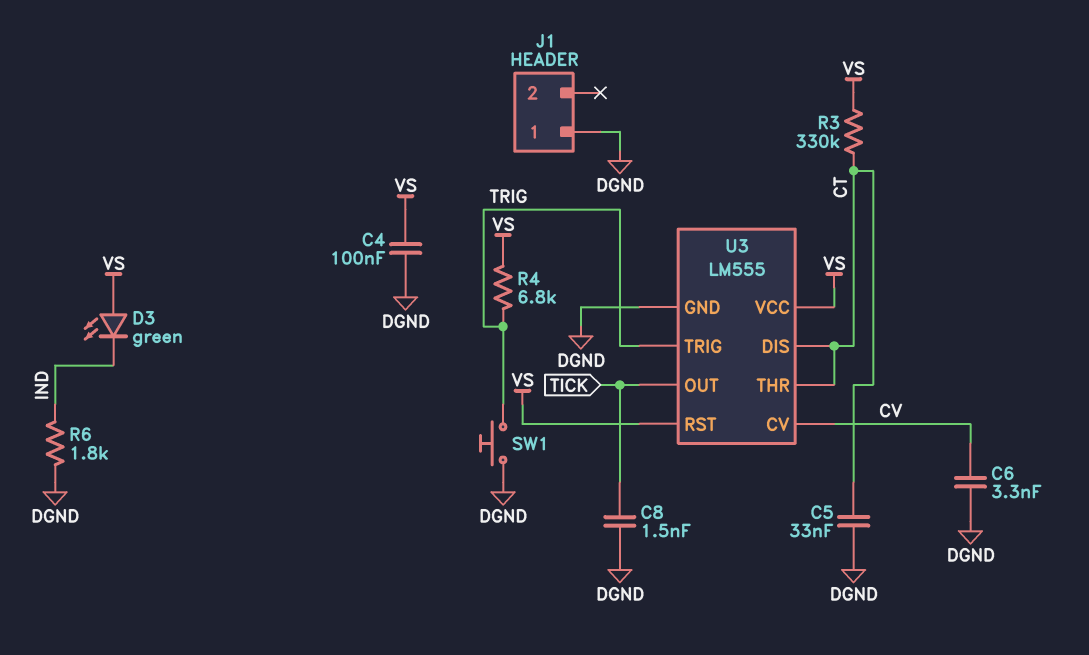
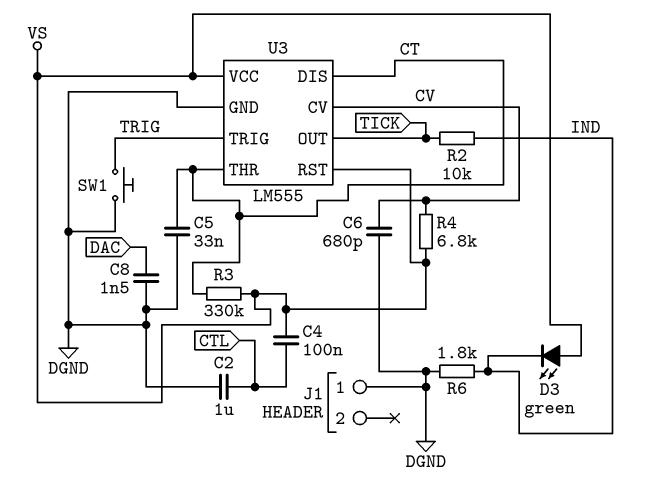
C2: none -> 1uF (CTL, DGND)
C4: 100nF (DGND, VS) -> 100nF (CTL, VS)
C6: 3.3nF (CV, DGND) -> 680pF (CV, DGND)
C8: 1.5nF (DGND, TICK) -> 1.5nF (DAC, DGND)
R2: none -> 10k (IND, TICK)
R4: 6.8k (TRIG, VS) -> 6.8k (CV, VS)

